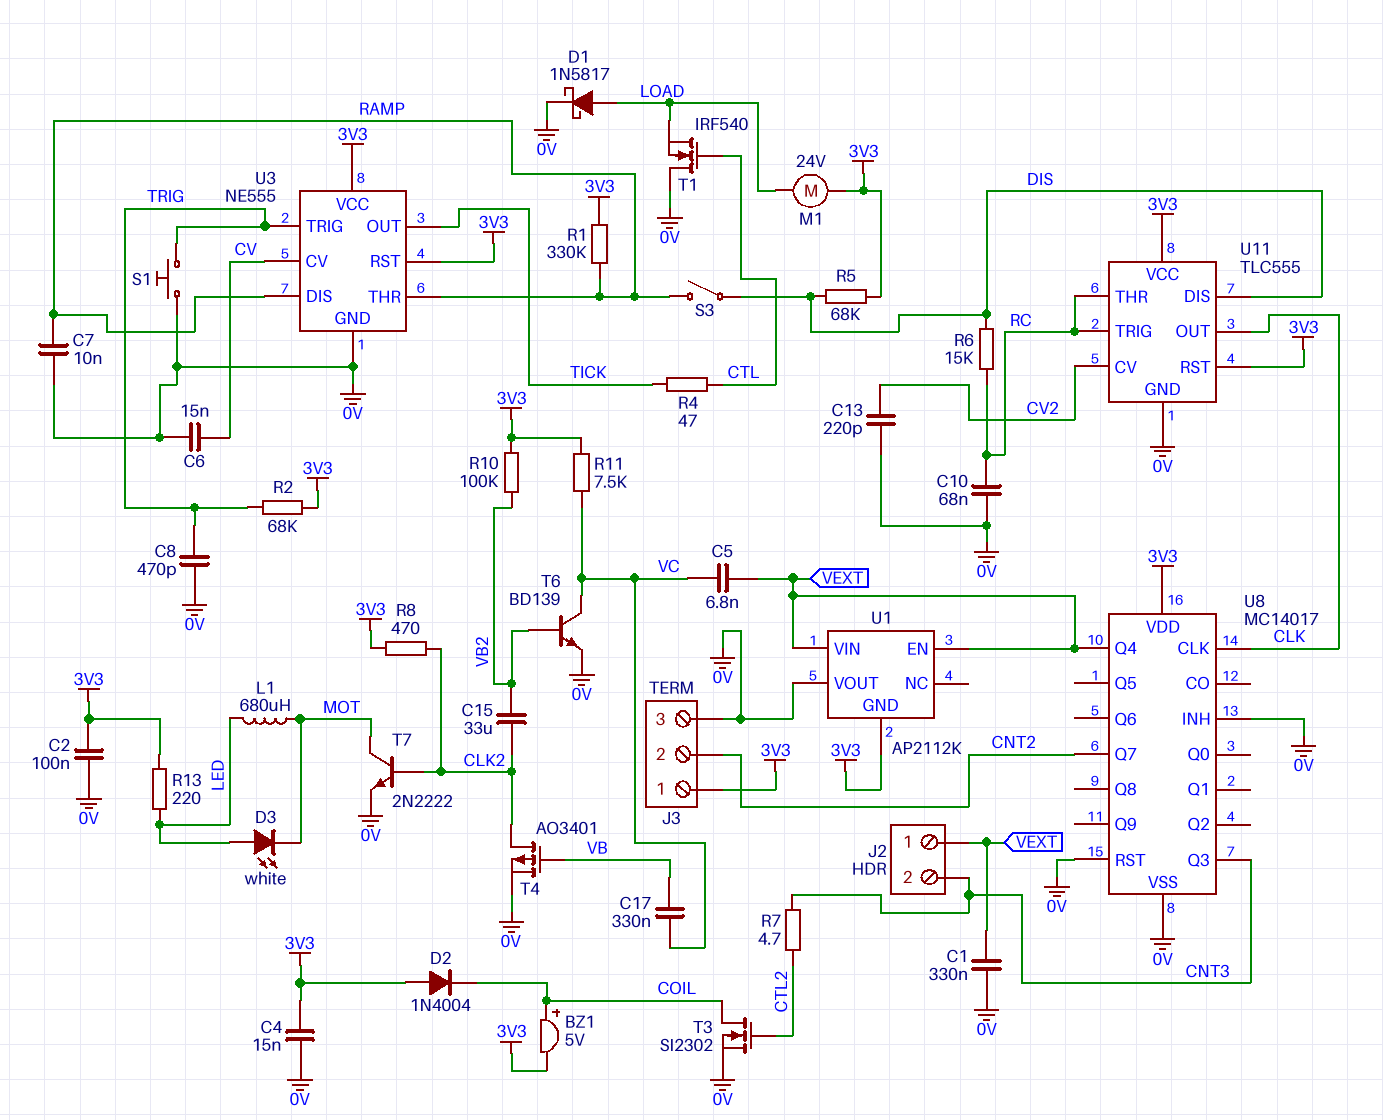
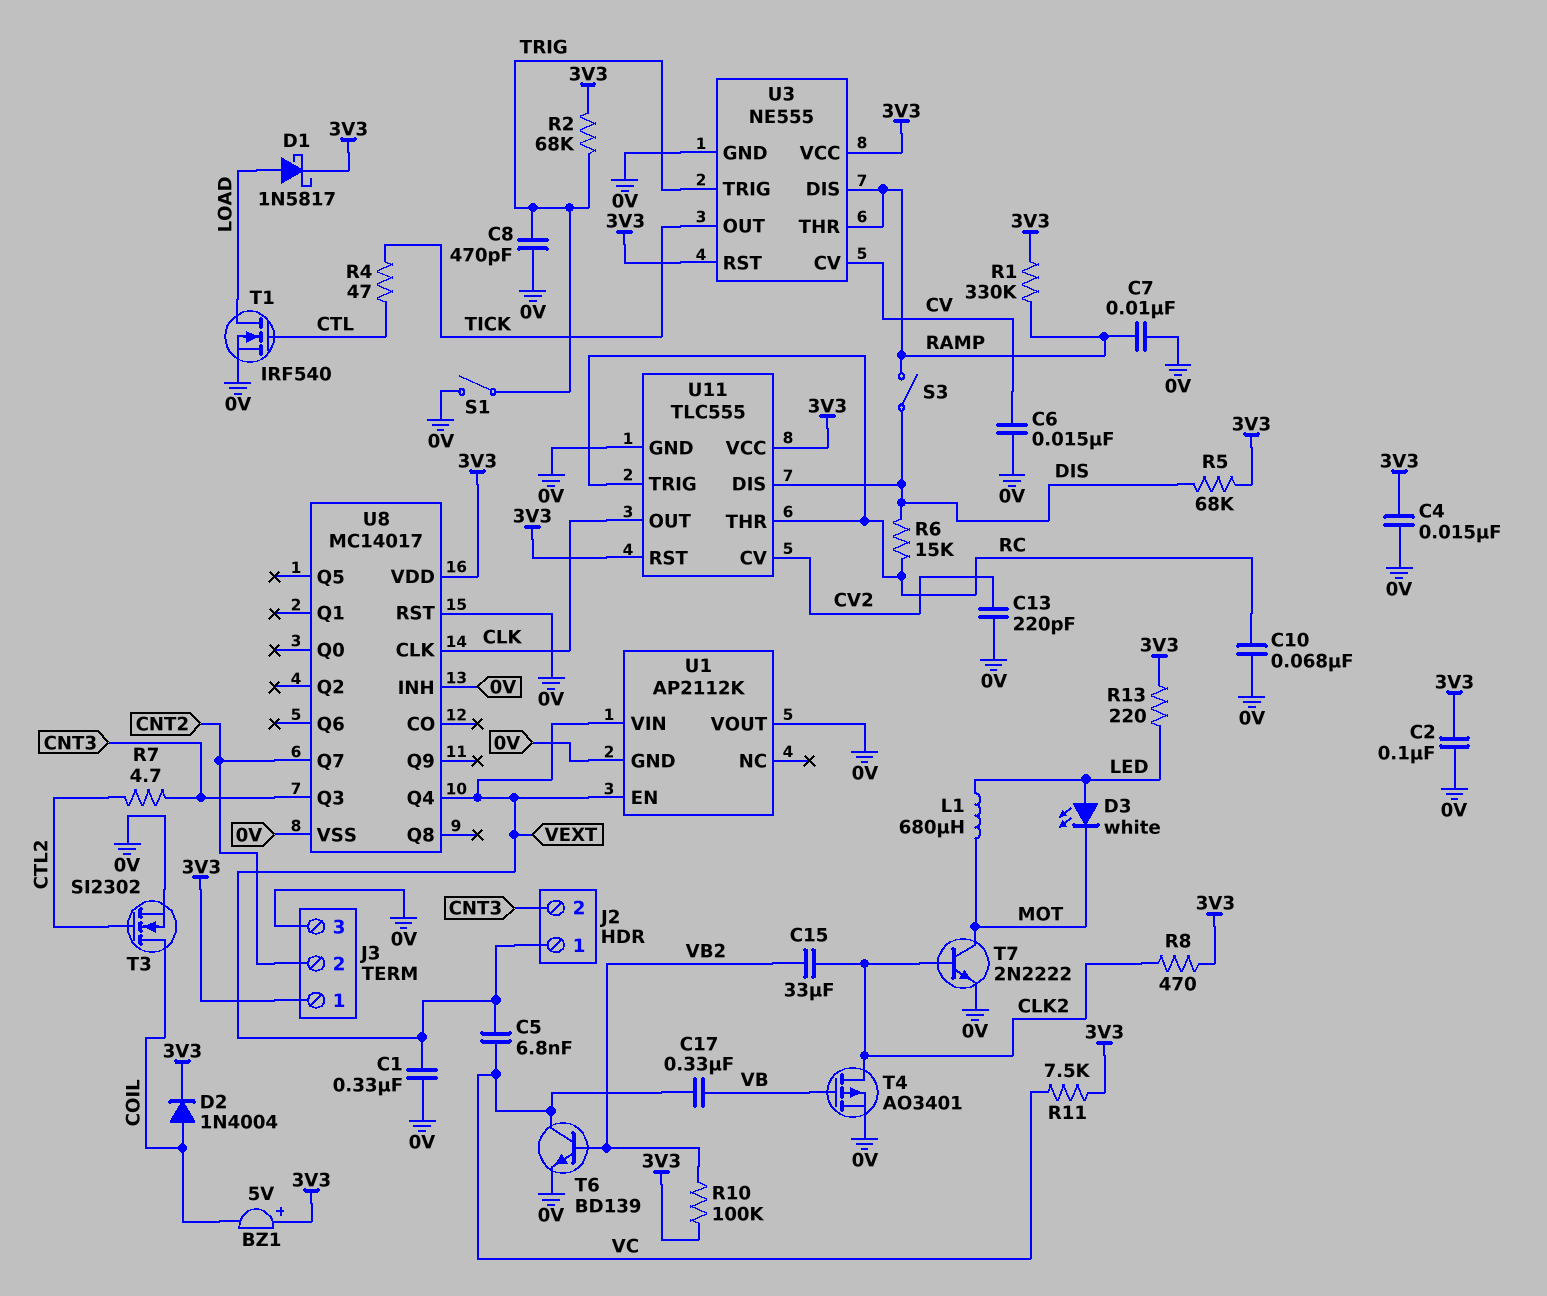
BZ1: buzzer 5V (plus COIL, minus 3V3) -> buzzer 5V (plus 3V3, minus COIL)
D1: schottky 1N5817 (A LOAD, K 0V) -> schottky 1N5817 (A LOAD, K 3V3)
D2: diode 1N4004 (A 3V3, K COIL) -> diode 1N4004 (A COIL, K 3V3)
M1: motor 24V (3V3, LOAD) -> none
S1: button (0V, TRIG) -> switch (0V, TRIG)
T1: NMOS IRF540 (G CTL, D 0V, S LOAD) -> NMOS IRF540 (G CTL, D LOAD, S 0V)
U1 pin GND: 3V3 -> 0V

